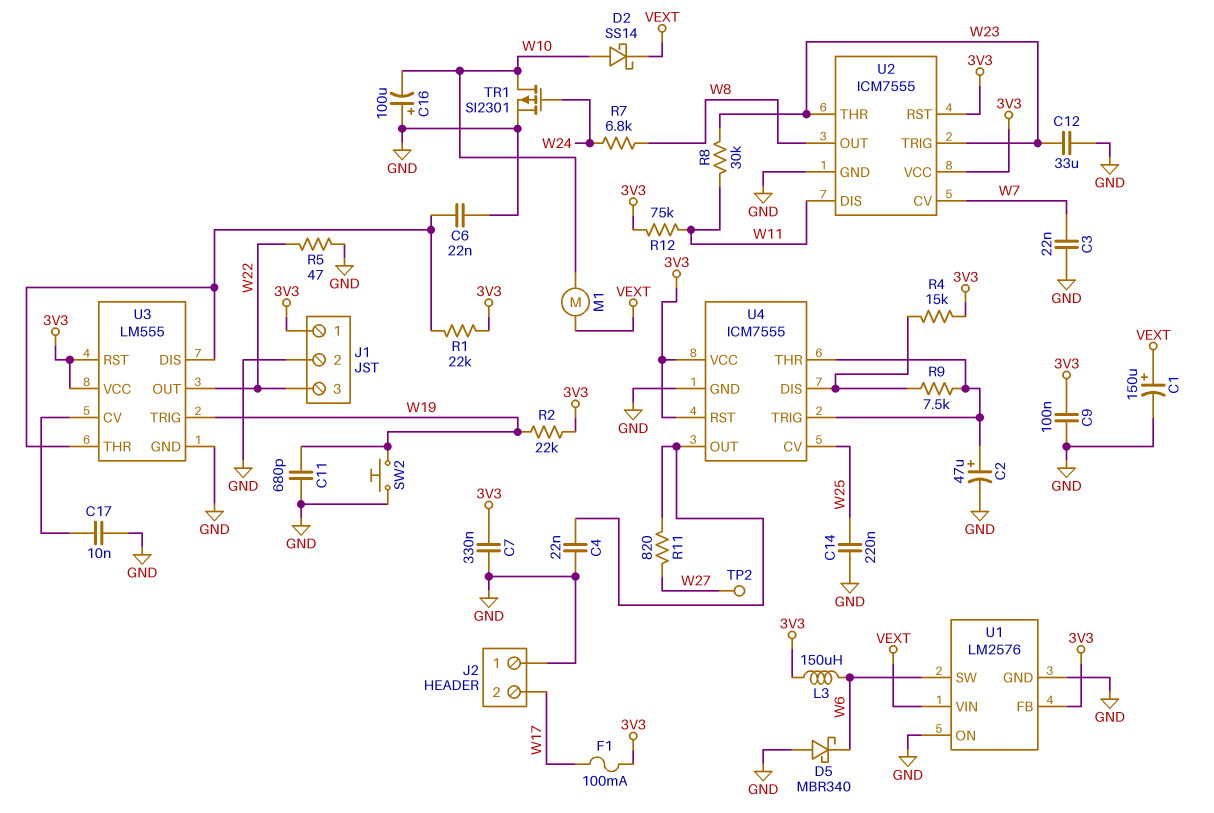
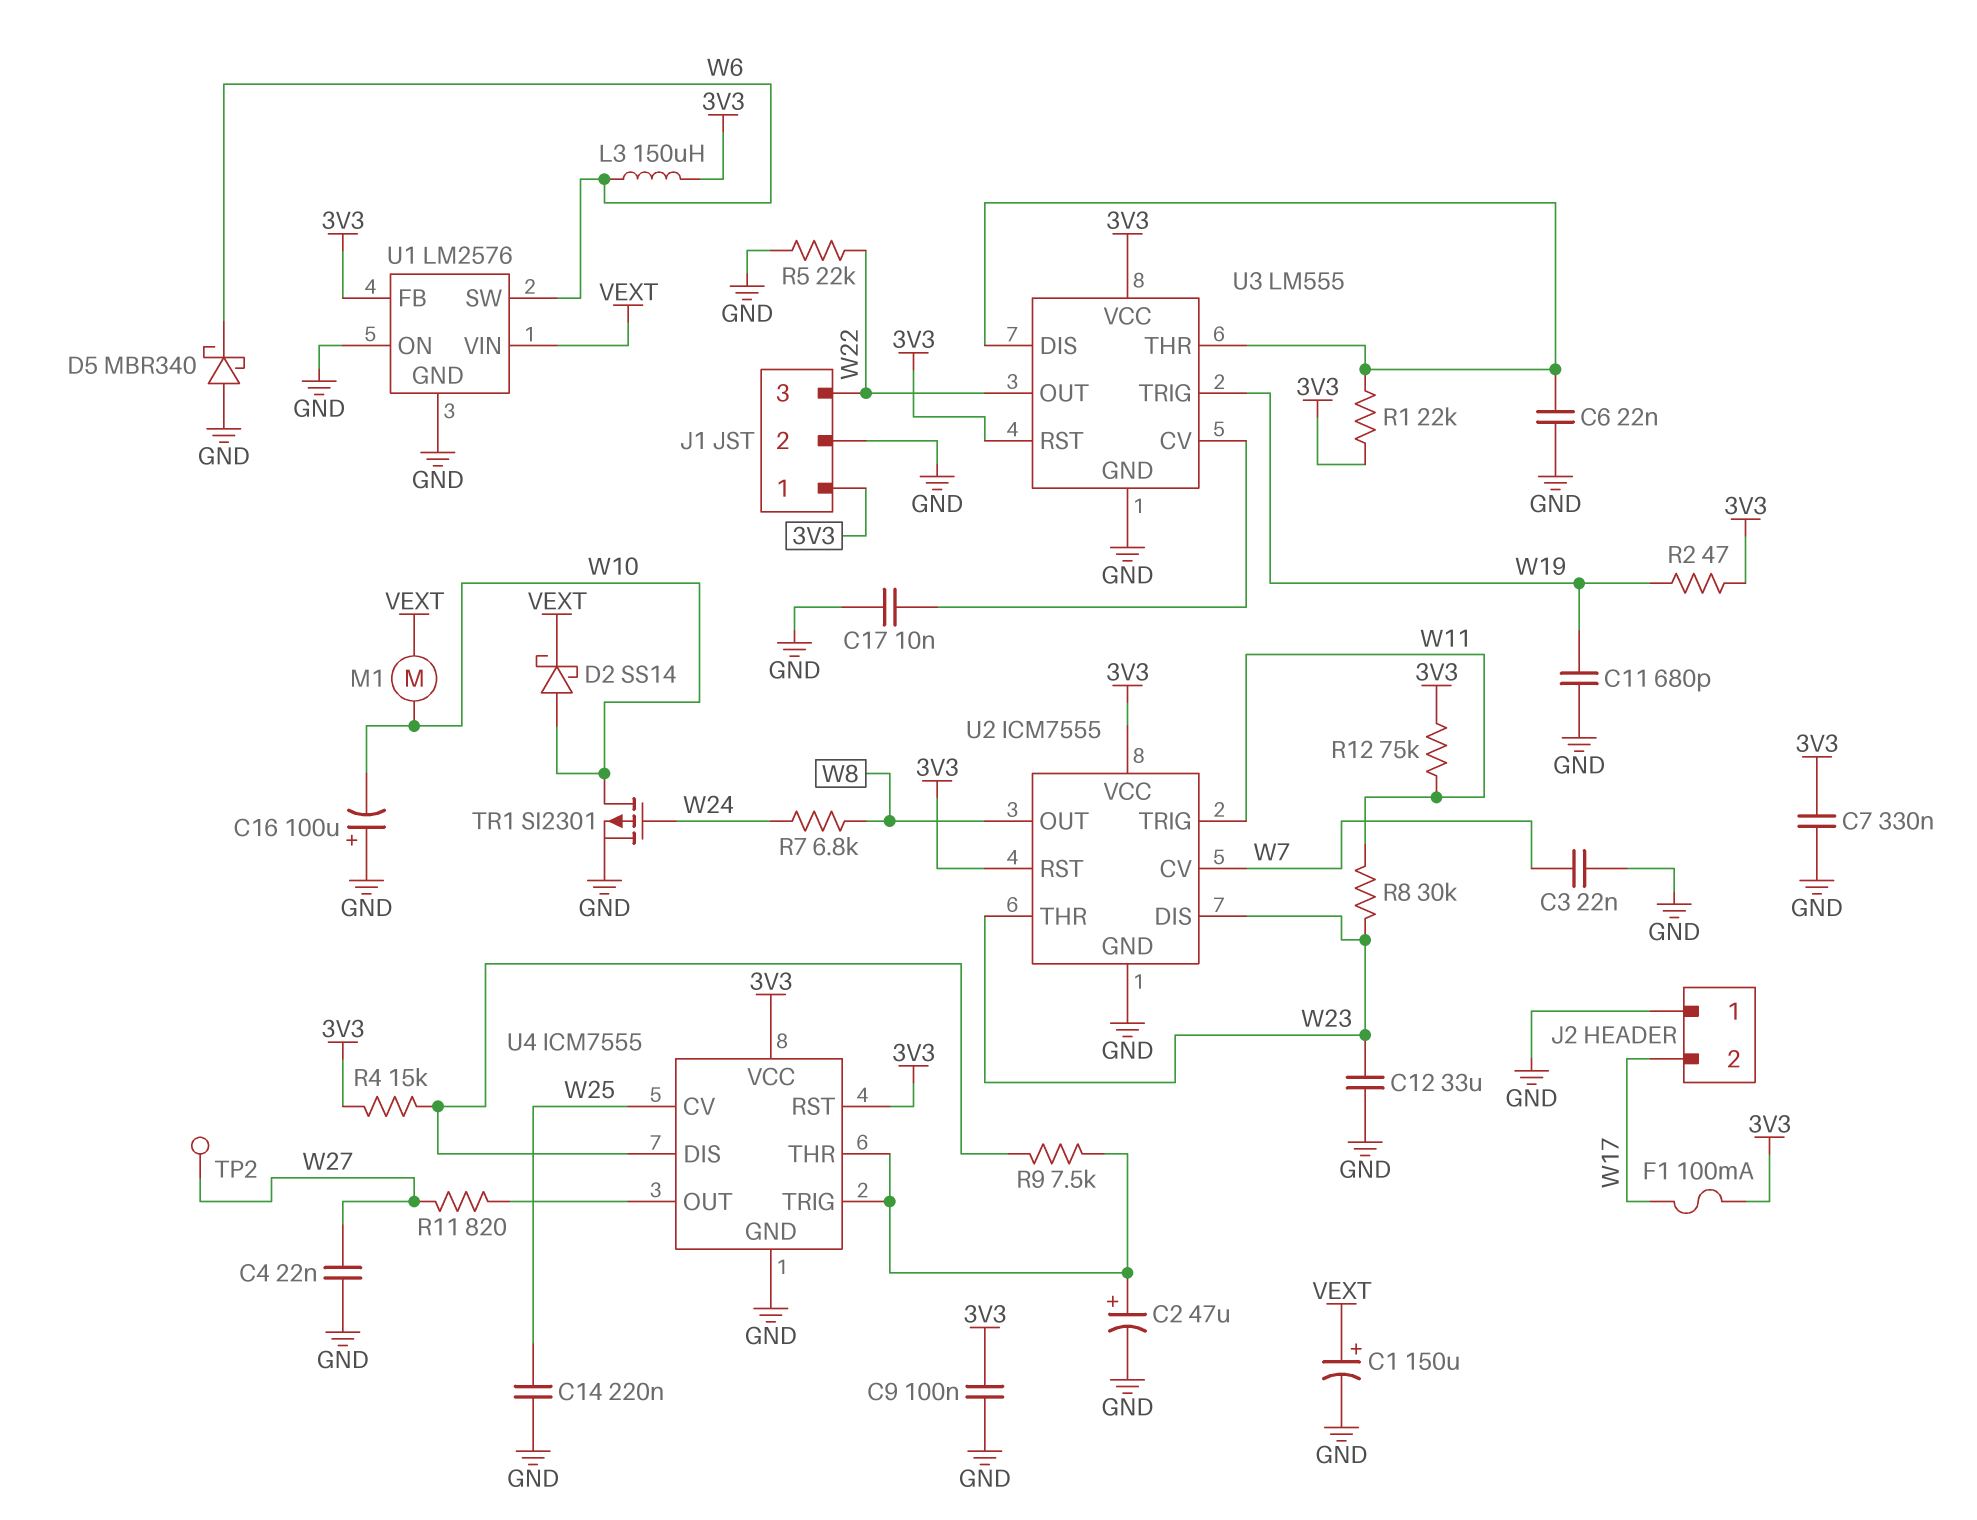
C4: 22nF (GND, U4/OUT) -> 22nF (GND, W27)
R2: 22k (3V3, W19) -> 47 (3V3, W19)
R5: 47 (GND, W22) -> 22k (GND, W22)
SW2: button (GND, W19) -> none
U2 pin DIS: W11 -> W23
U2 pin TRIG: W23 -> W11

